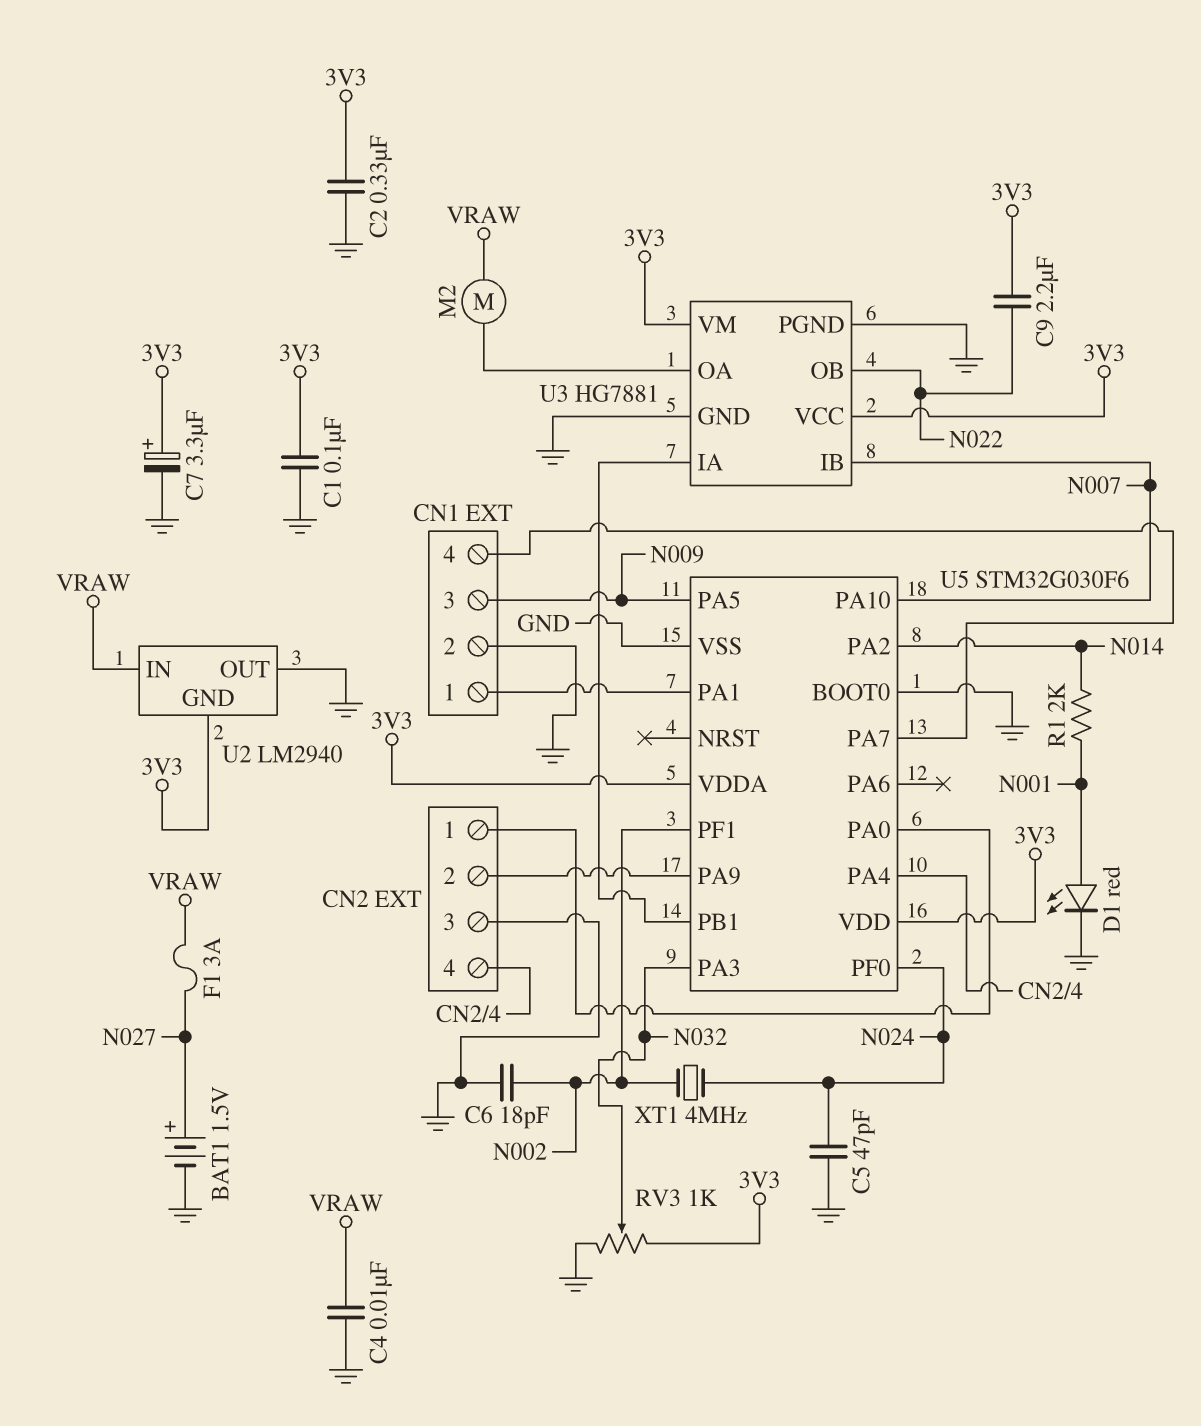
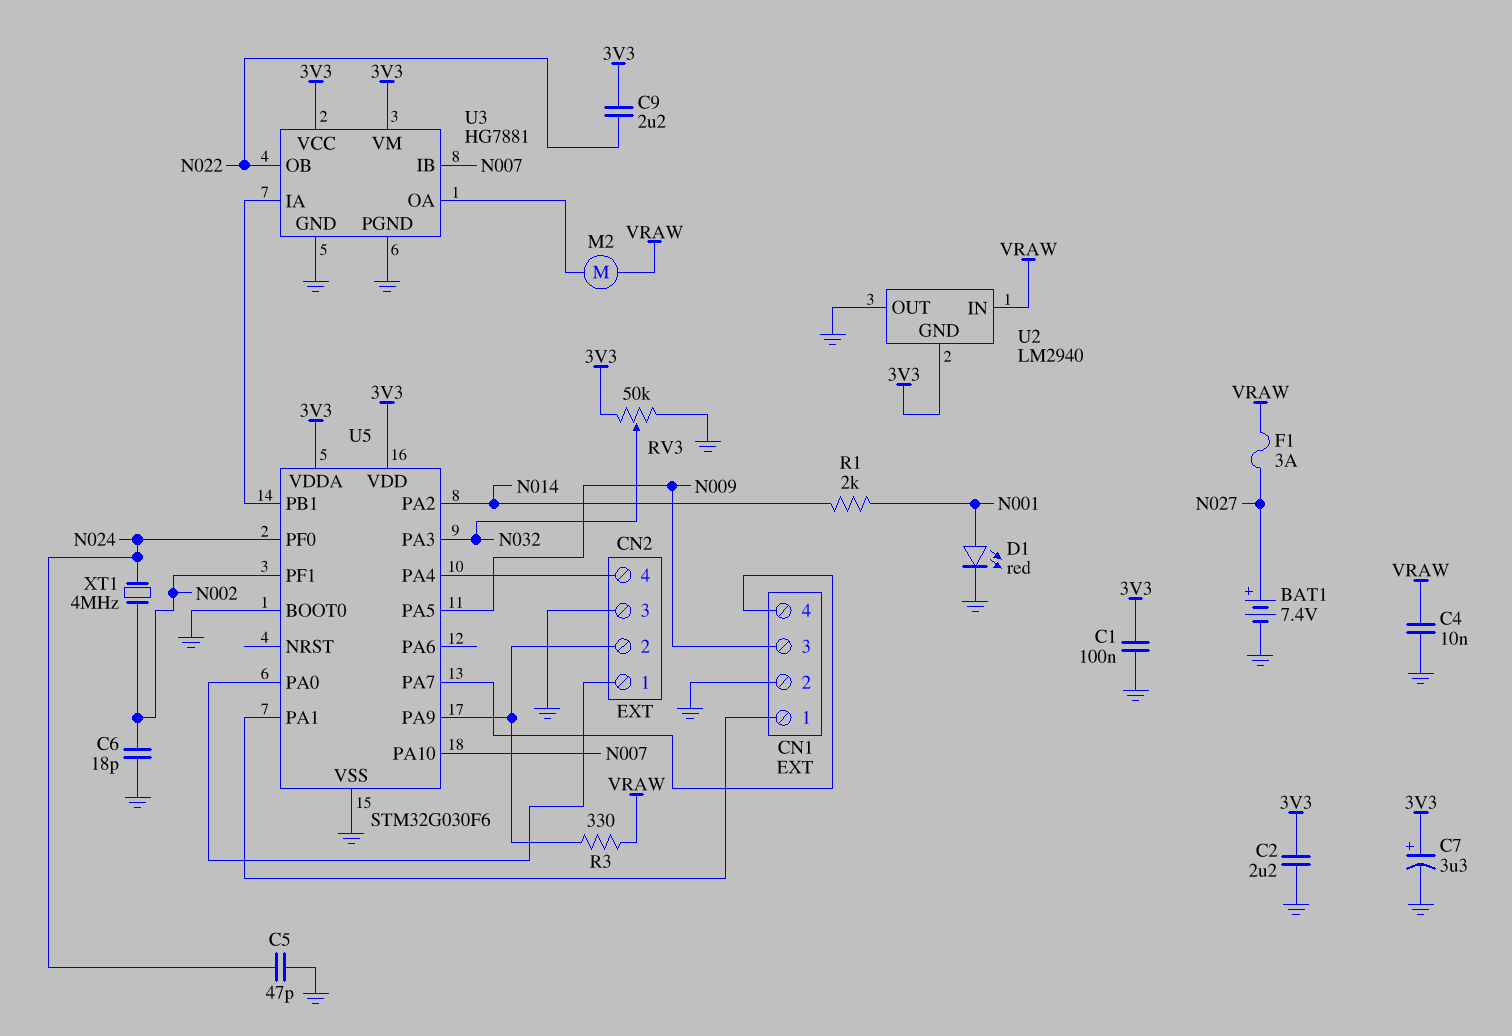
BAT1: 1.5V (plus N027, minus GND) -> 7.4V (plus N027, minus GND)
C2: 330nF (3V3, GND) -> 2.2uF (3V3, GND)
R3: none -> 330 (CN2/2, VRAW)
RV3: 1k (3V3, GND, wiper N032) -> 50k (3V3, GND, wiper N032)

